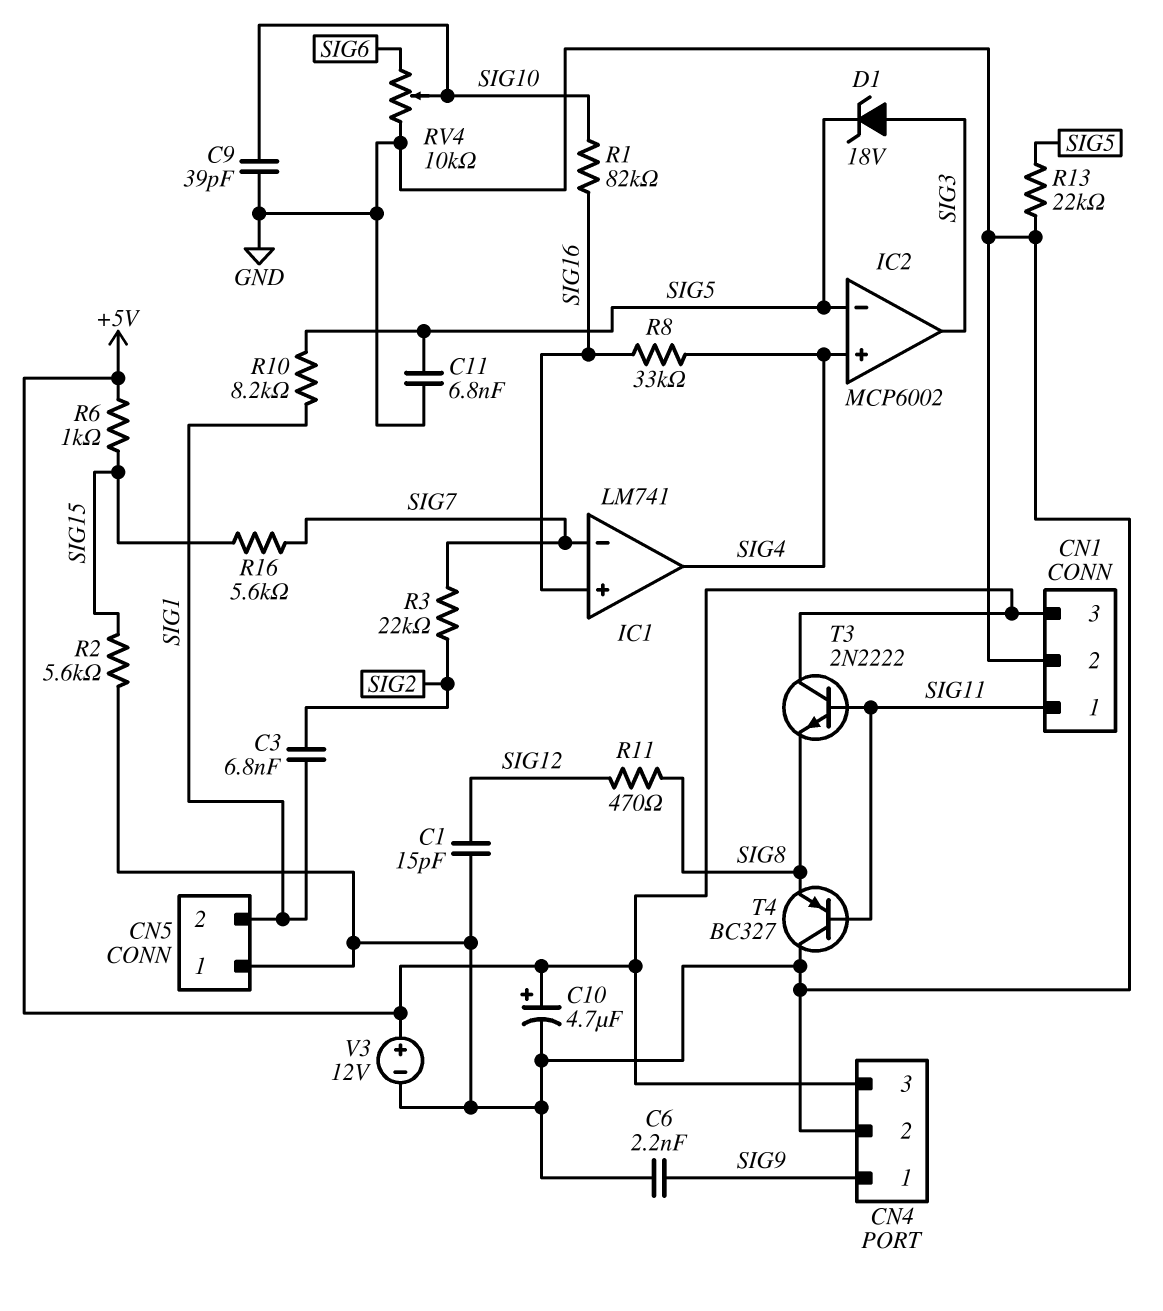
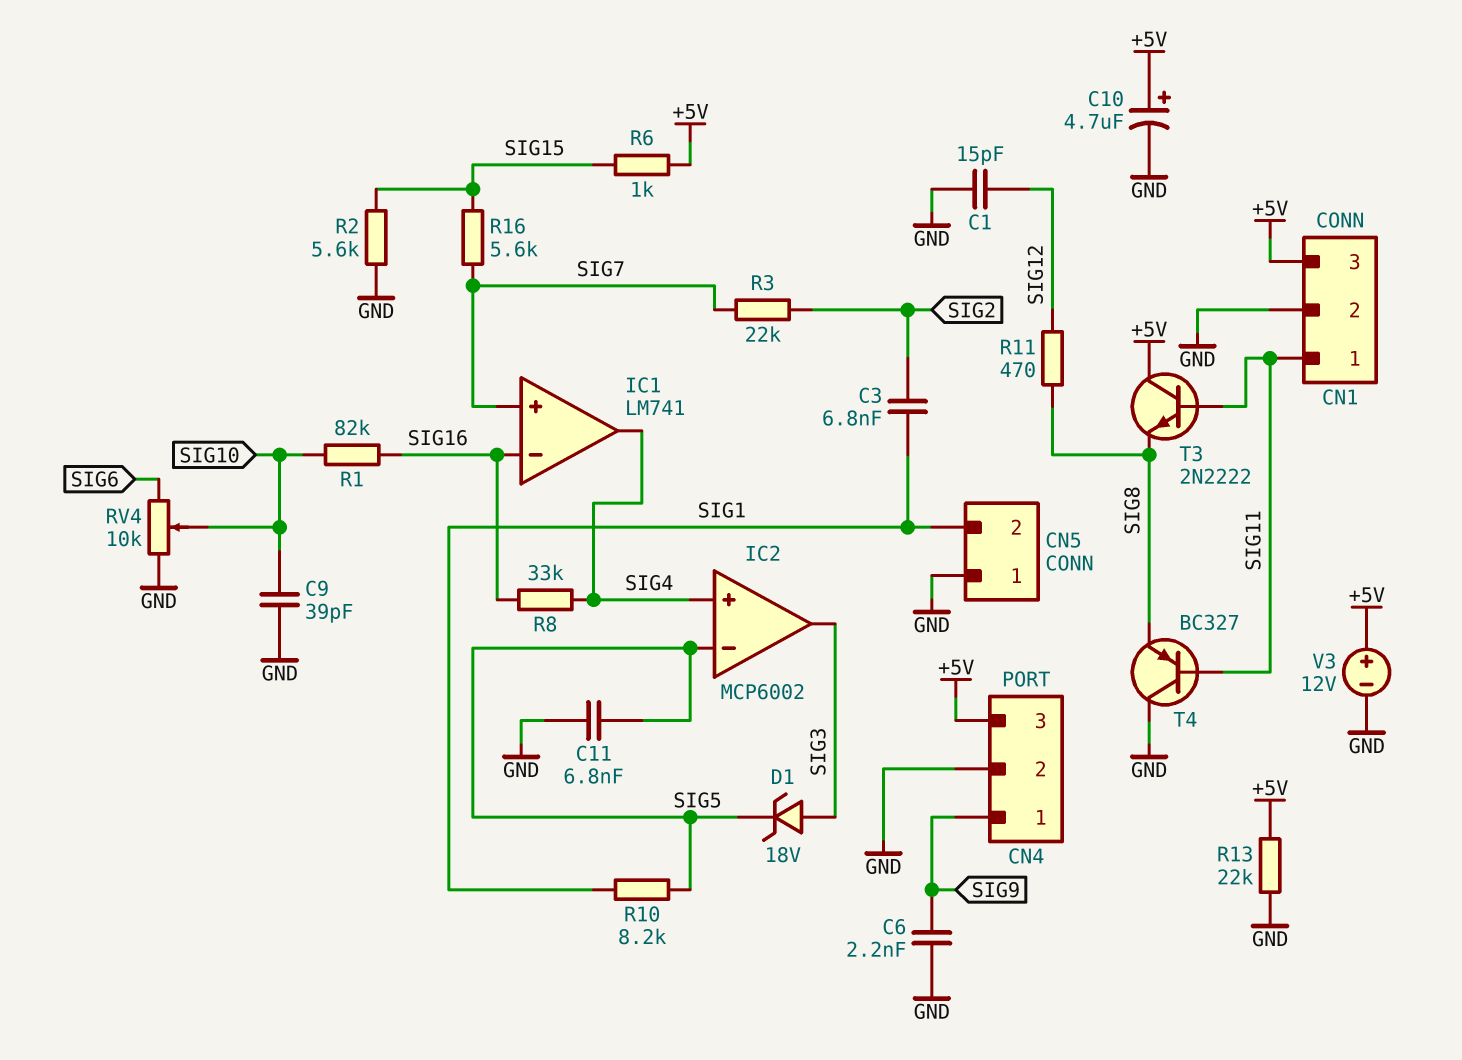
IC1 pin in+: SIG16 -> SIG7
IC1 pin in-: SIG7 -> SIG16
R13: 22k (GND, SIG5) -> 22k (+5V, GND)

